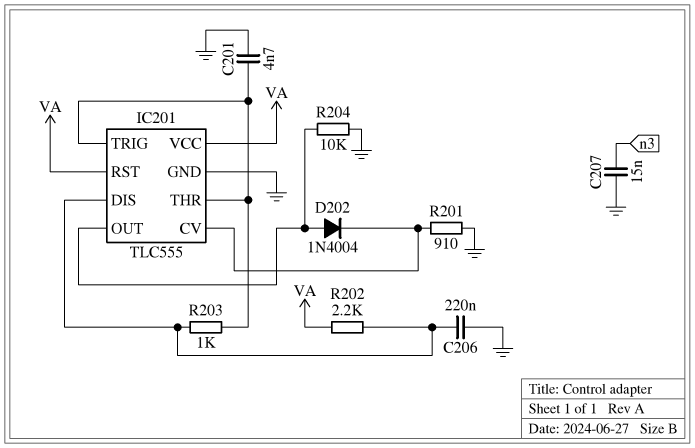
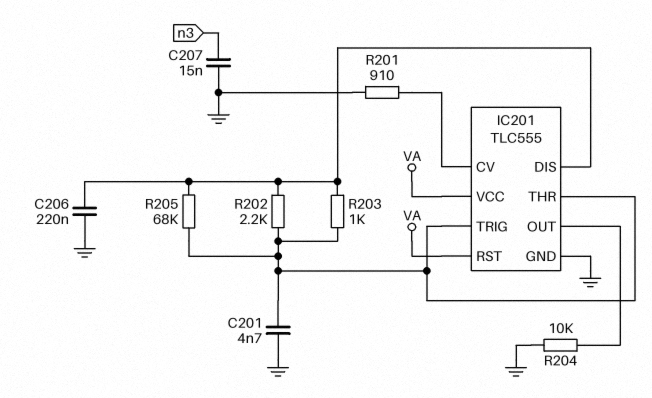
D202: diode 1N4004 (A IC201/OUT, K IC201/CV) -> none
R202: 2.2k (IC201/DIS, VA) -> 2.2k (IC201/DIS, IC201/THR)
R205: none -> 68k (IC201/DIS, IC201/THR)

